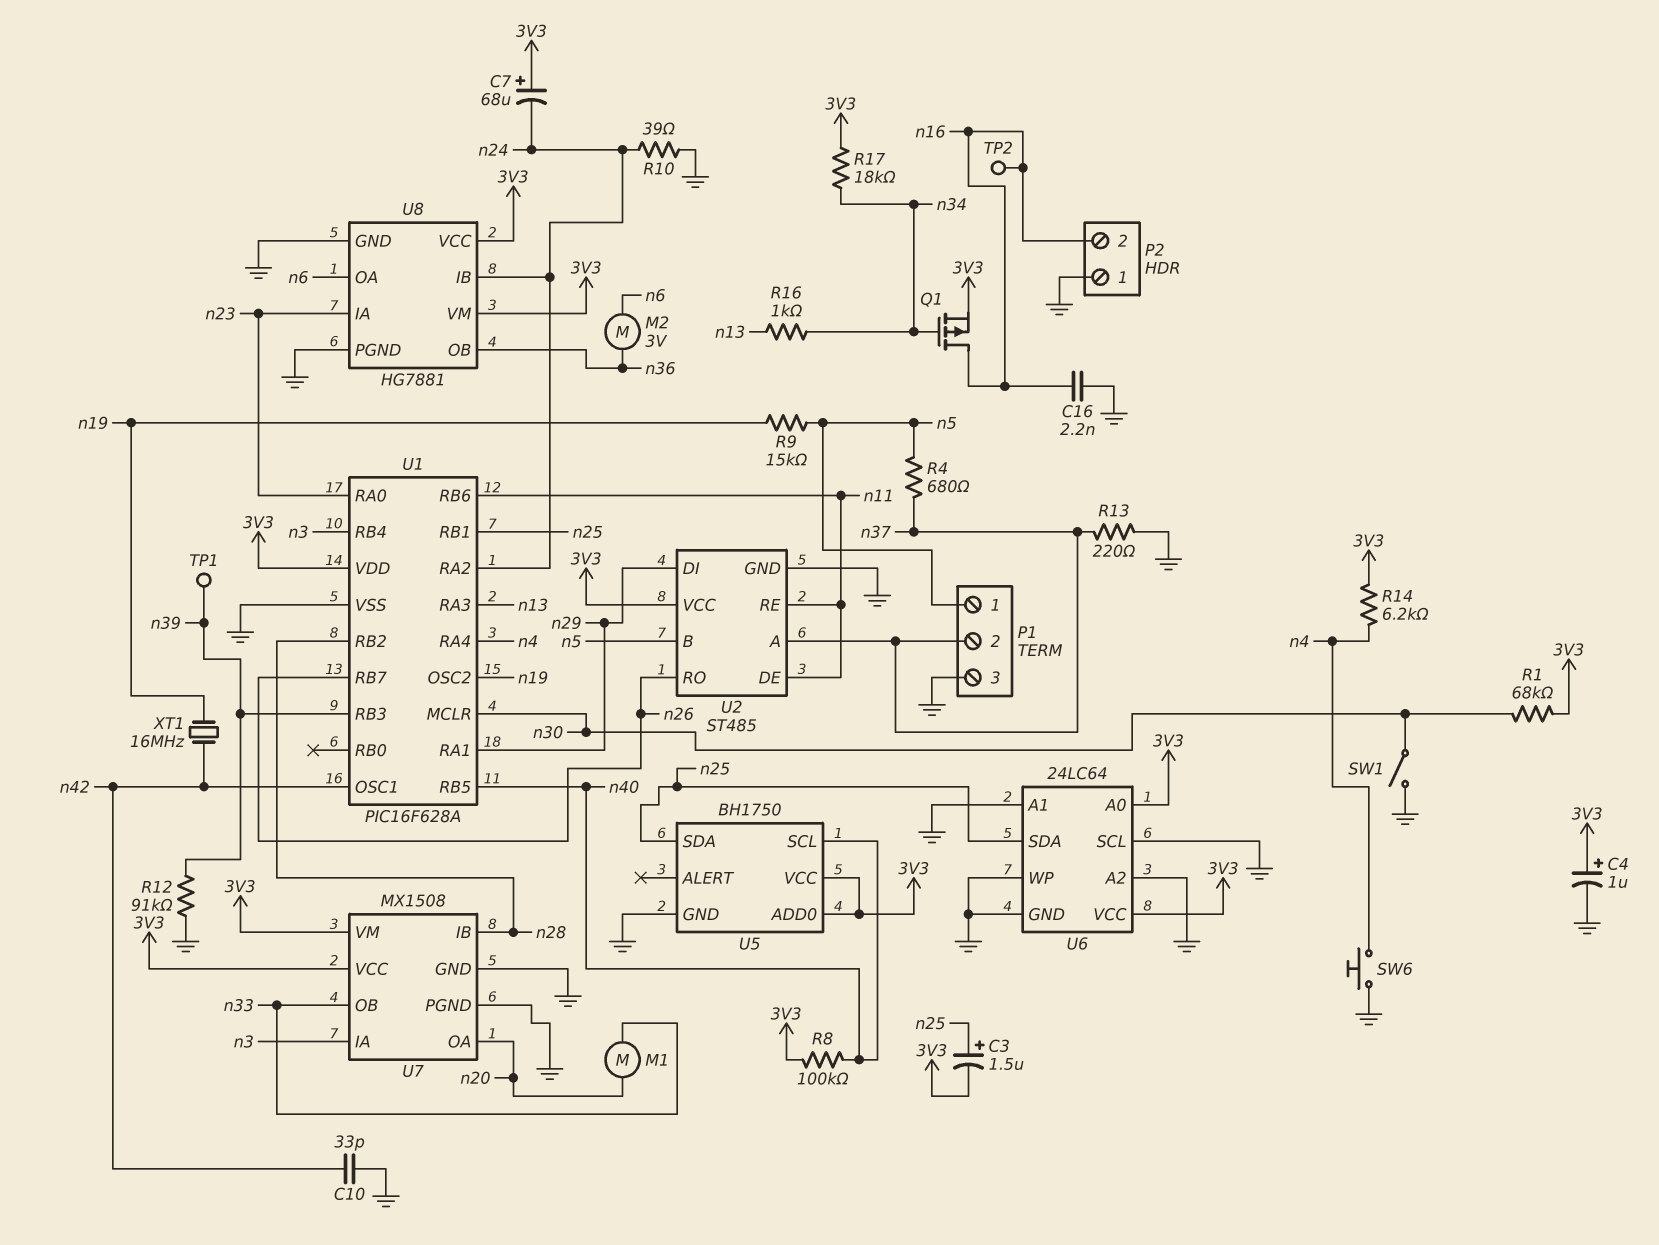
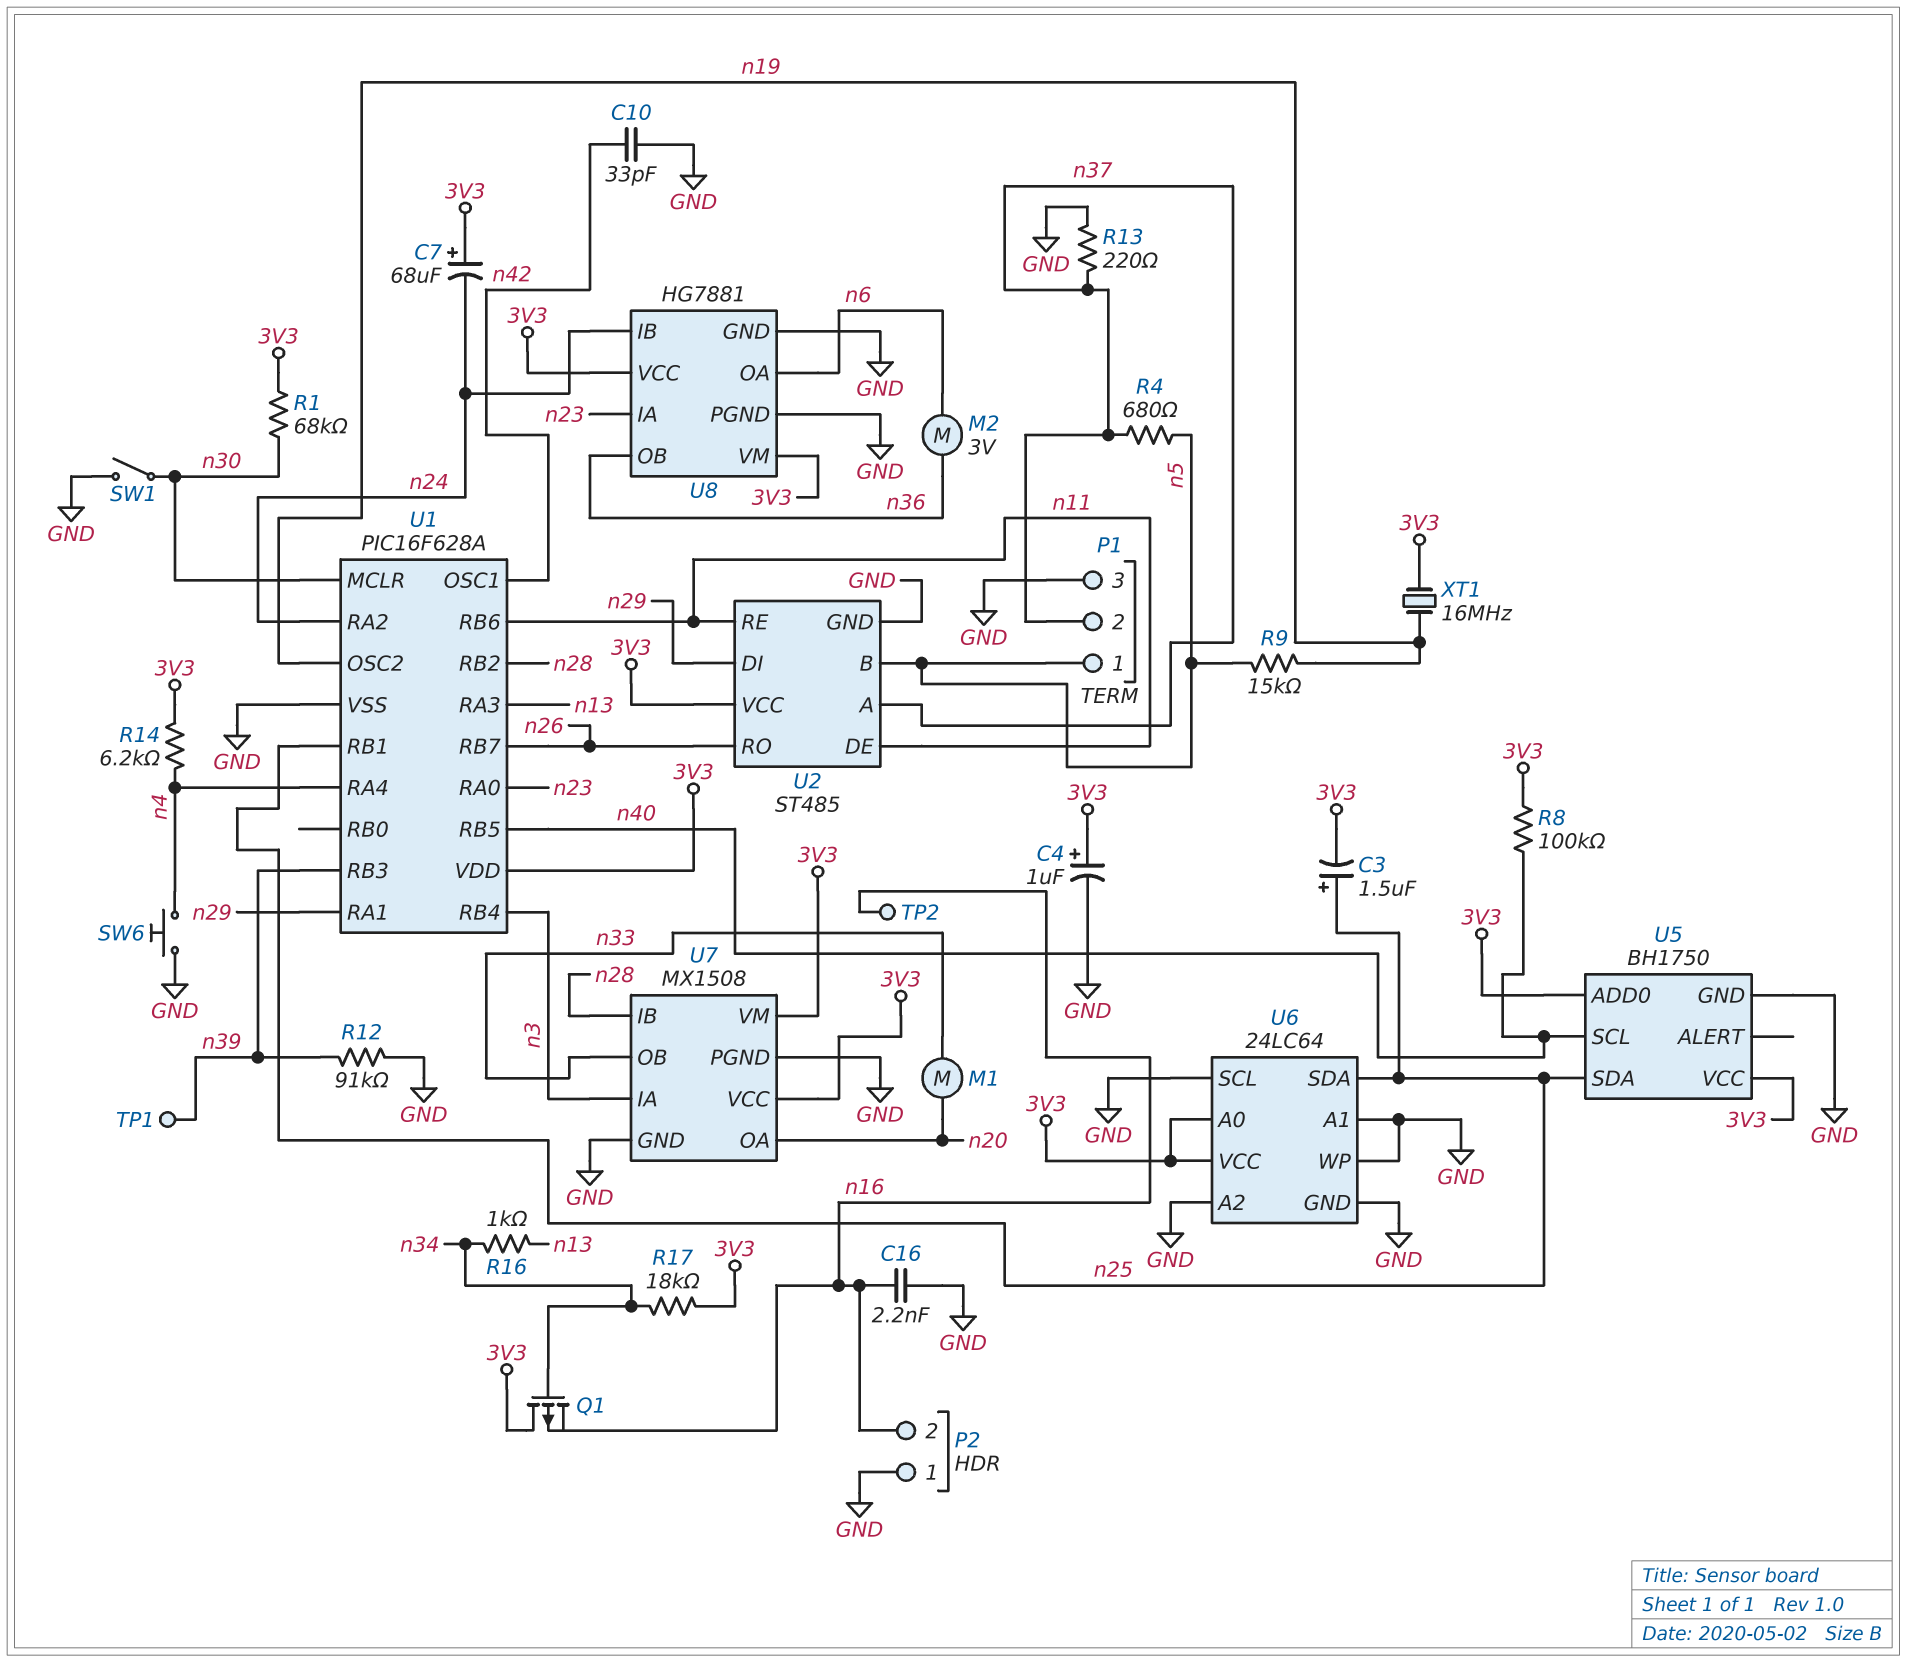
Q1: PMOS (G n34, D n16, S 3V3) -> PMOS (G n34, D 3V3, S n16)
R10: 39 (GND, n24) -> none
XT1: 16MHz (n19, n42) -> 16MHz (3V3, n19)

